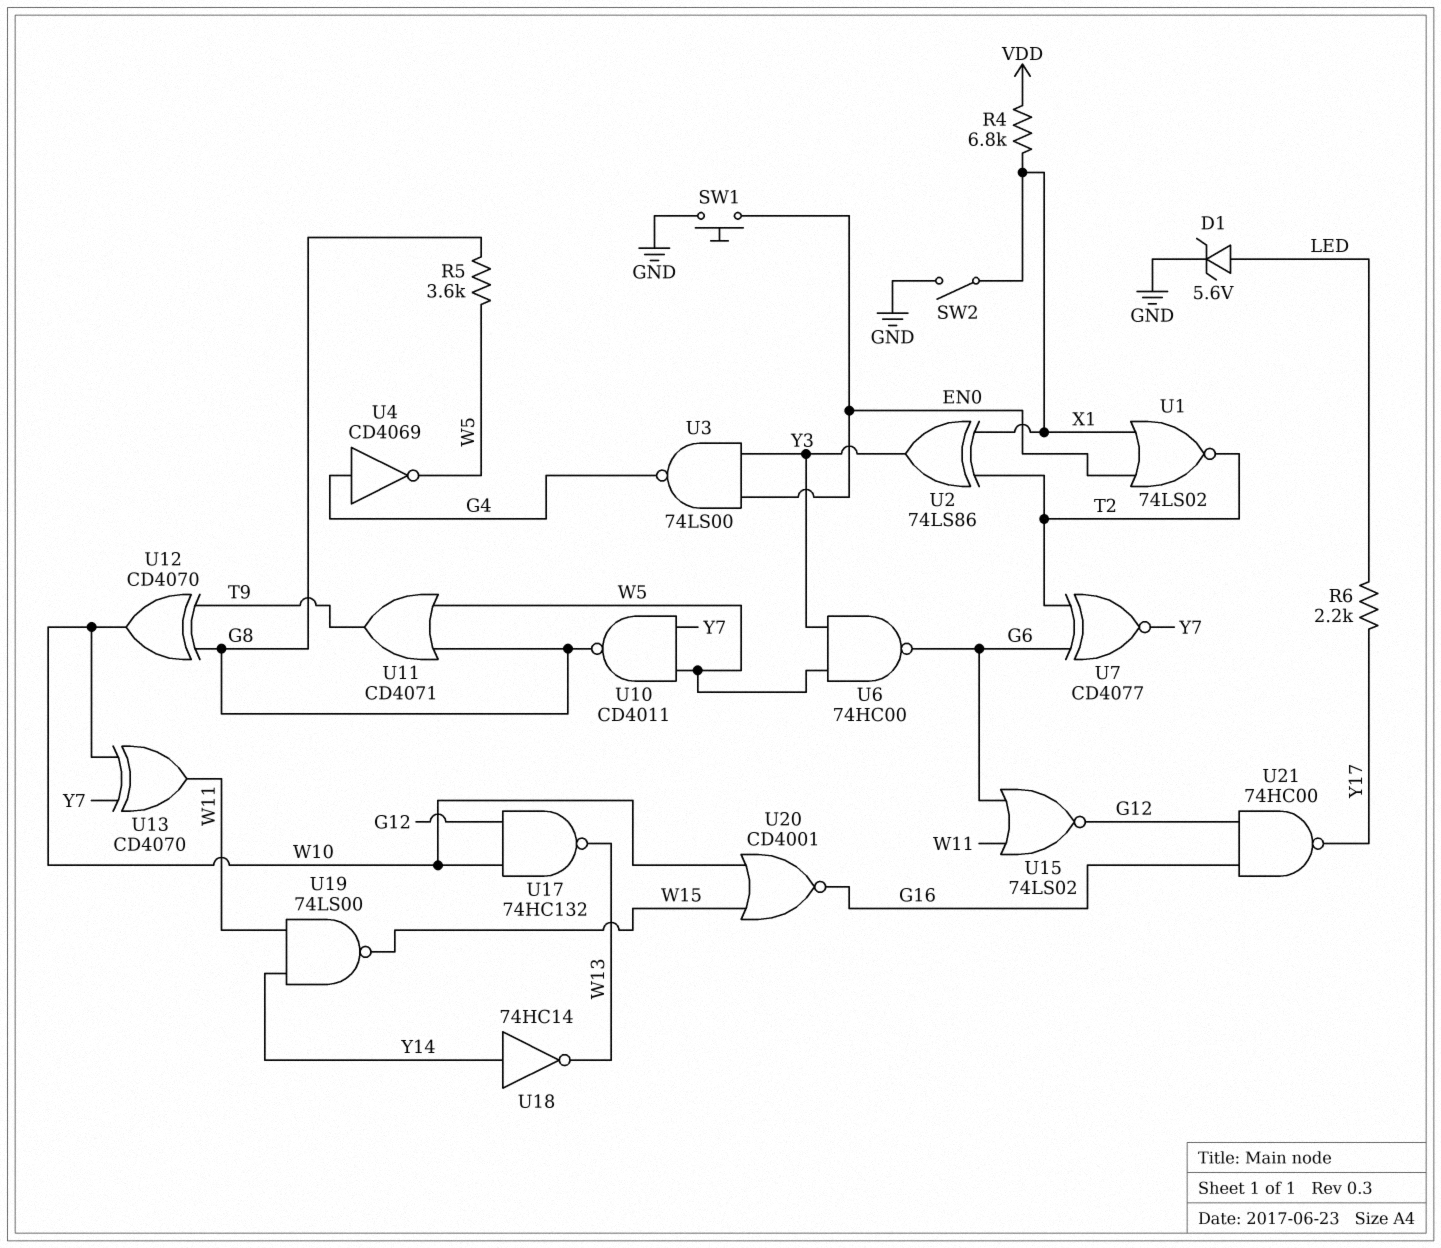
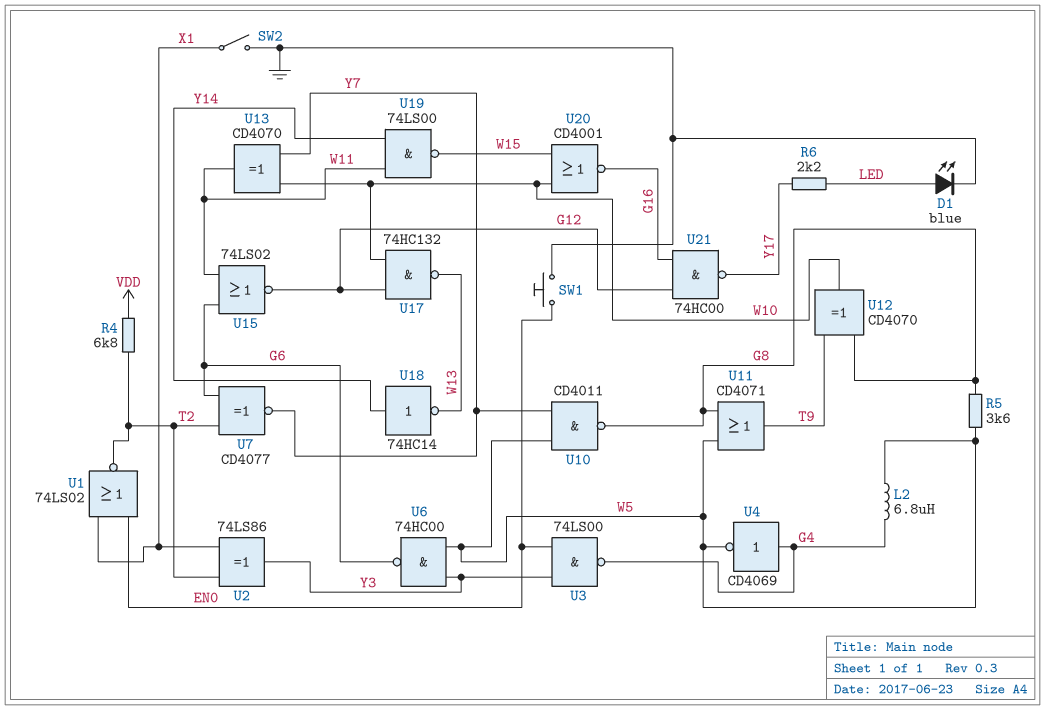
D1: zener 5.6V (A LED, K GND) -> LED blue (A LED, K GND)
L2: none -> 6.8uH (G4, W5)
R4: 6.8k (VDD, X1) -> 6.8k (T2, VDD)

